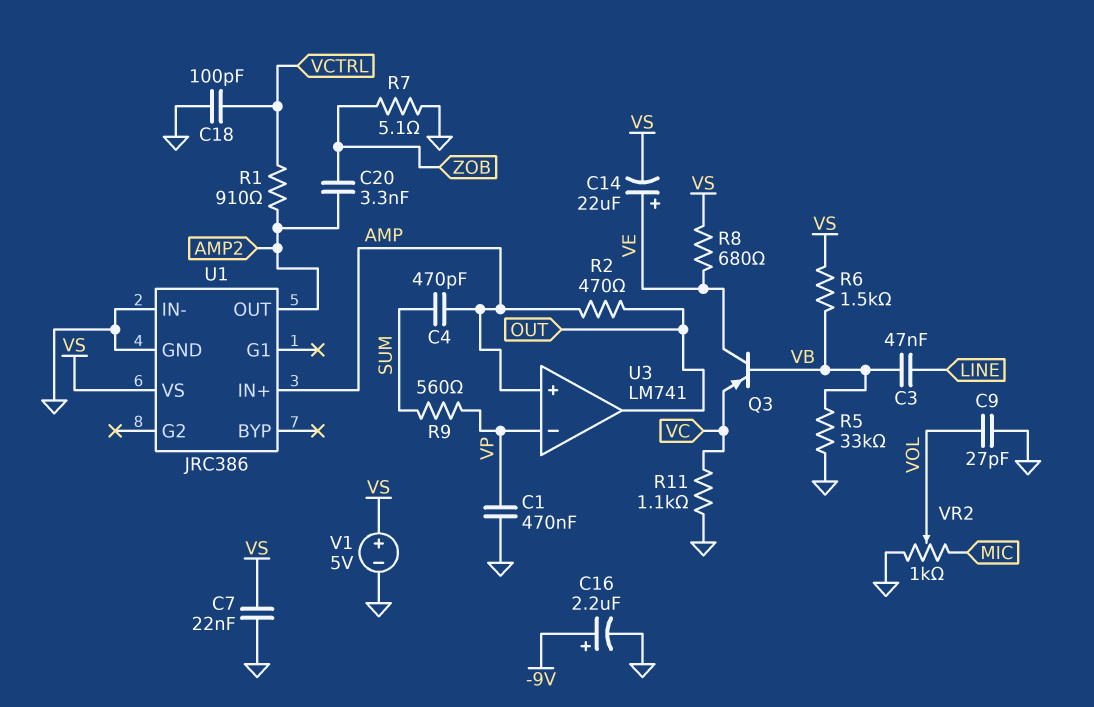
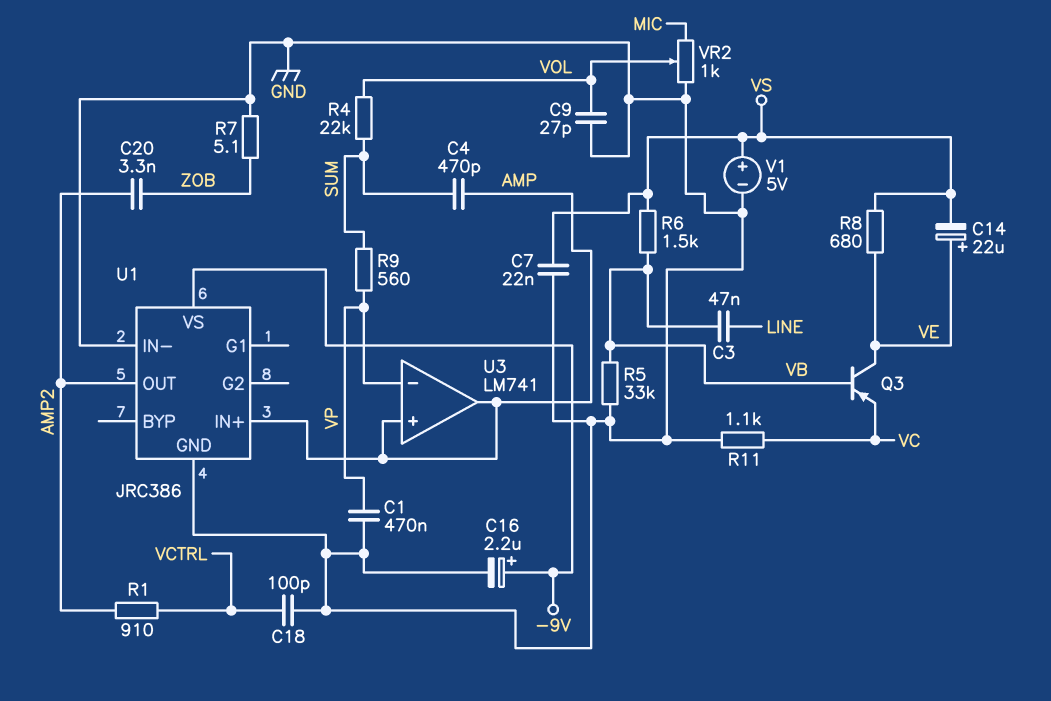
R2: 470 (AMP, OUT) -> none
R4: none -> 22k (SUM, VOL)
U1 pin VS: VS -> -9V
U3 pin out: OUT -> AMP

